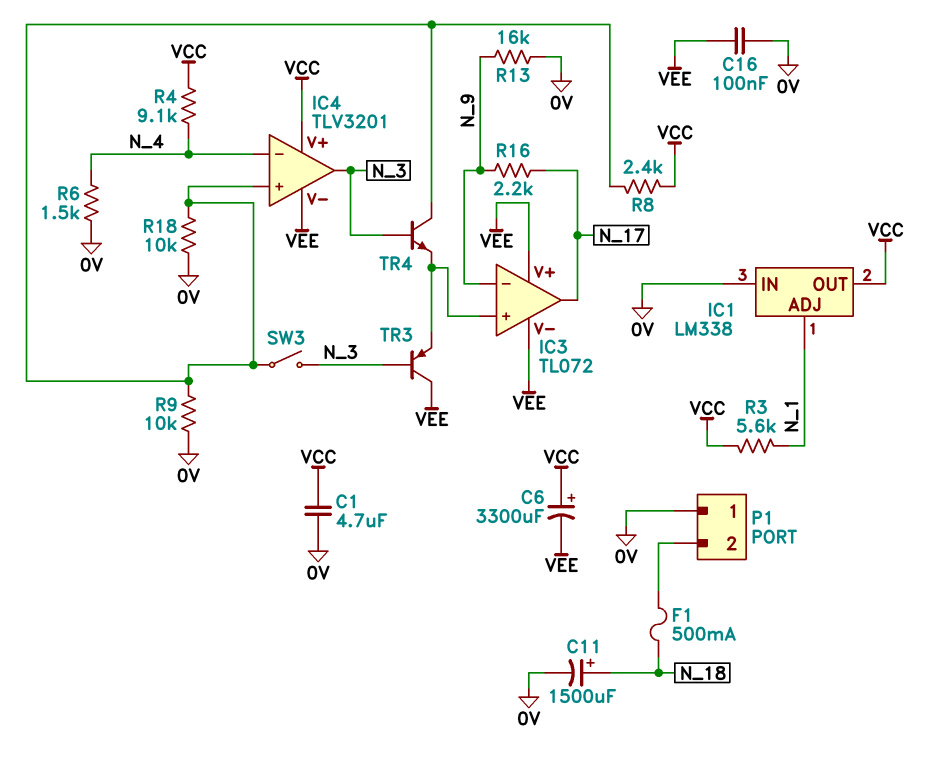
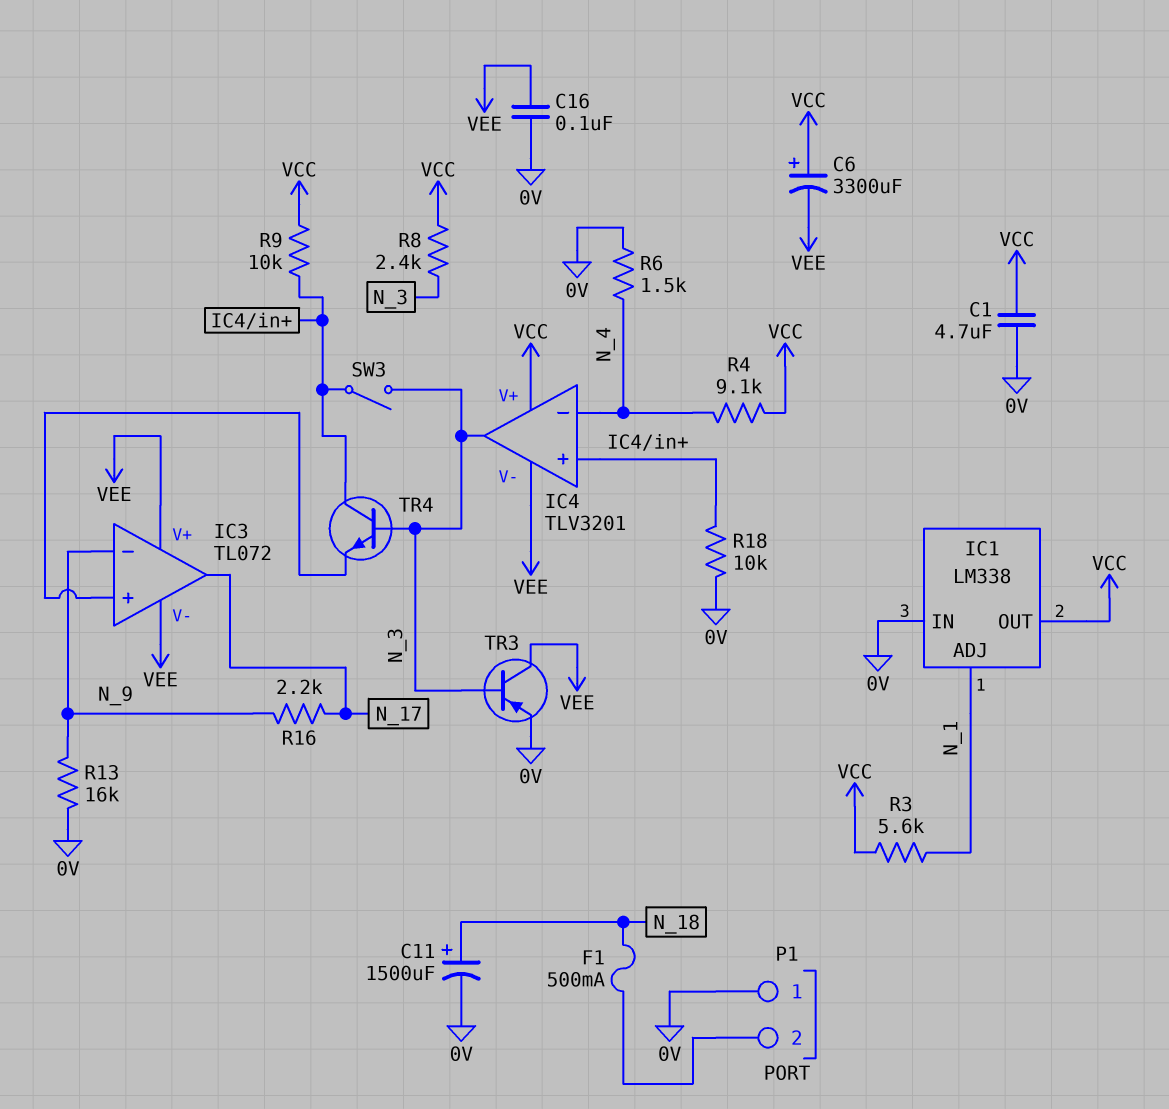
R8: 2.4k (IC4/in+, VCC) -> 2.4k (N_3, VCC)
R9: 10k (0V, IC4/in+) -> 10k (IC4/in+, VCC)
TR3: PNP (B N_3, C VEE, E IC3/in+) -> PNP (B N_3, C VEE, E 0V)

